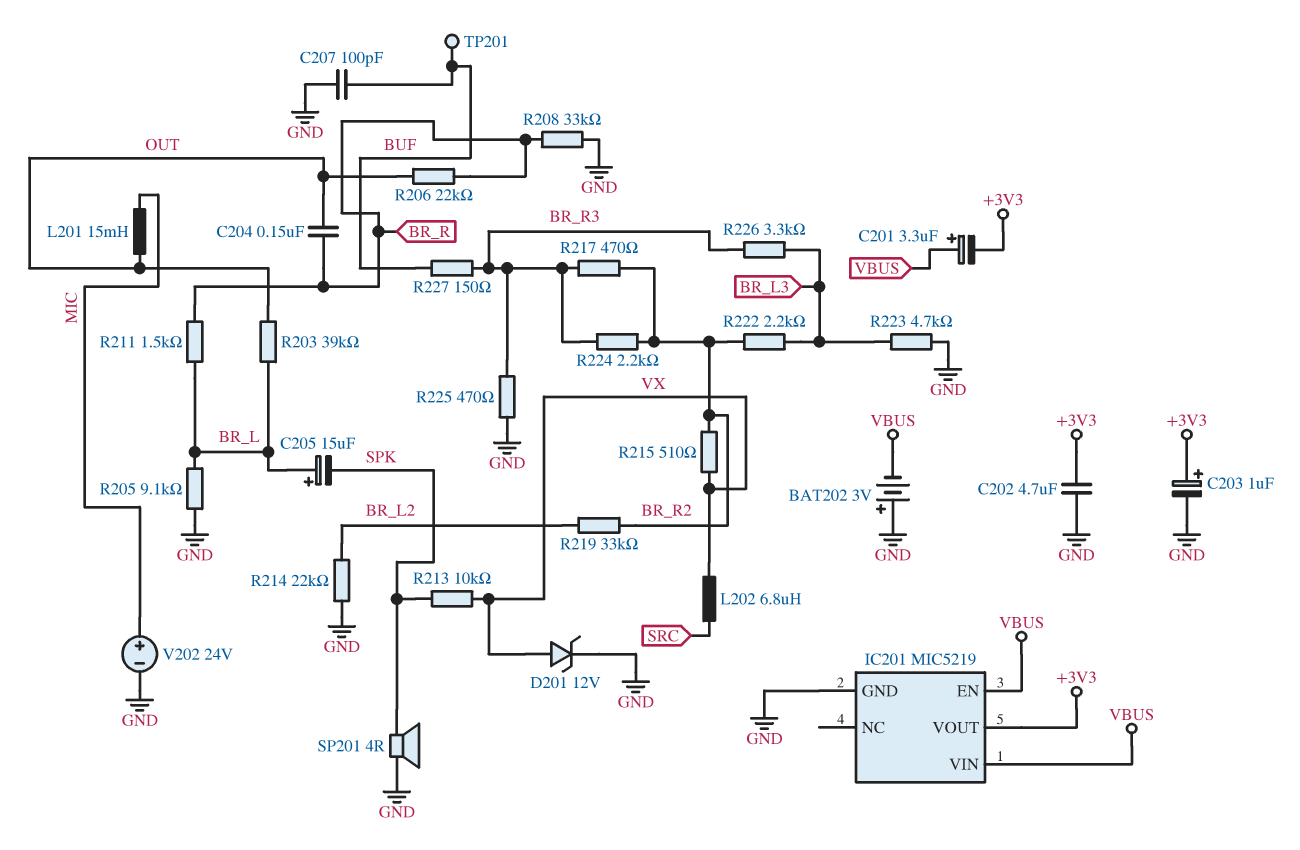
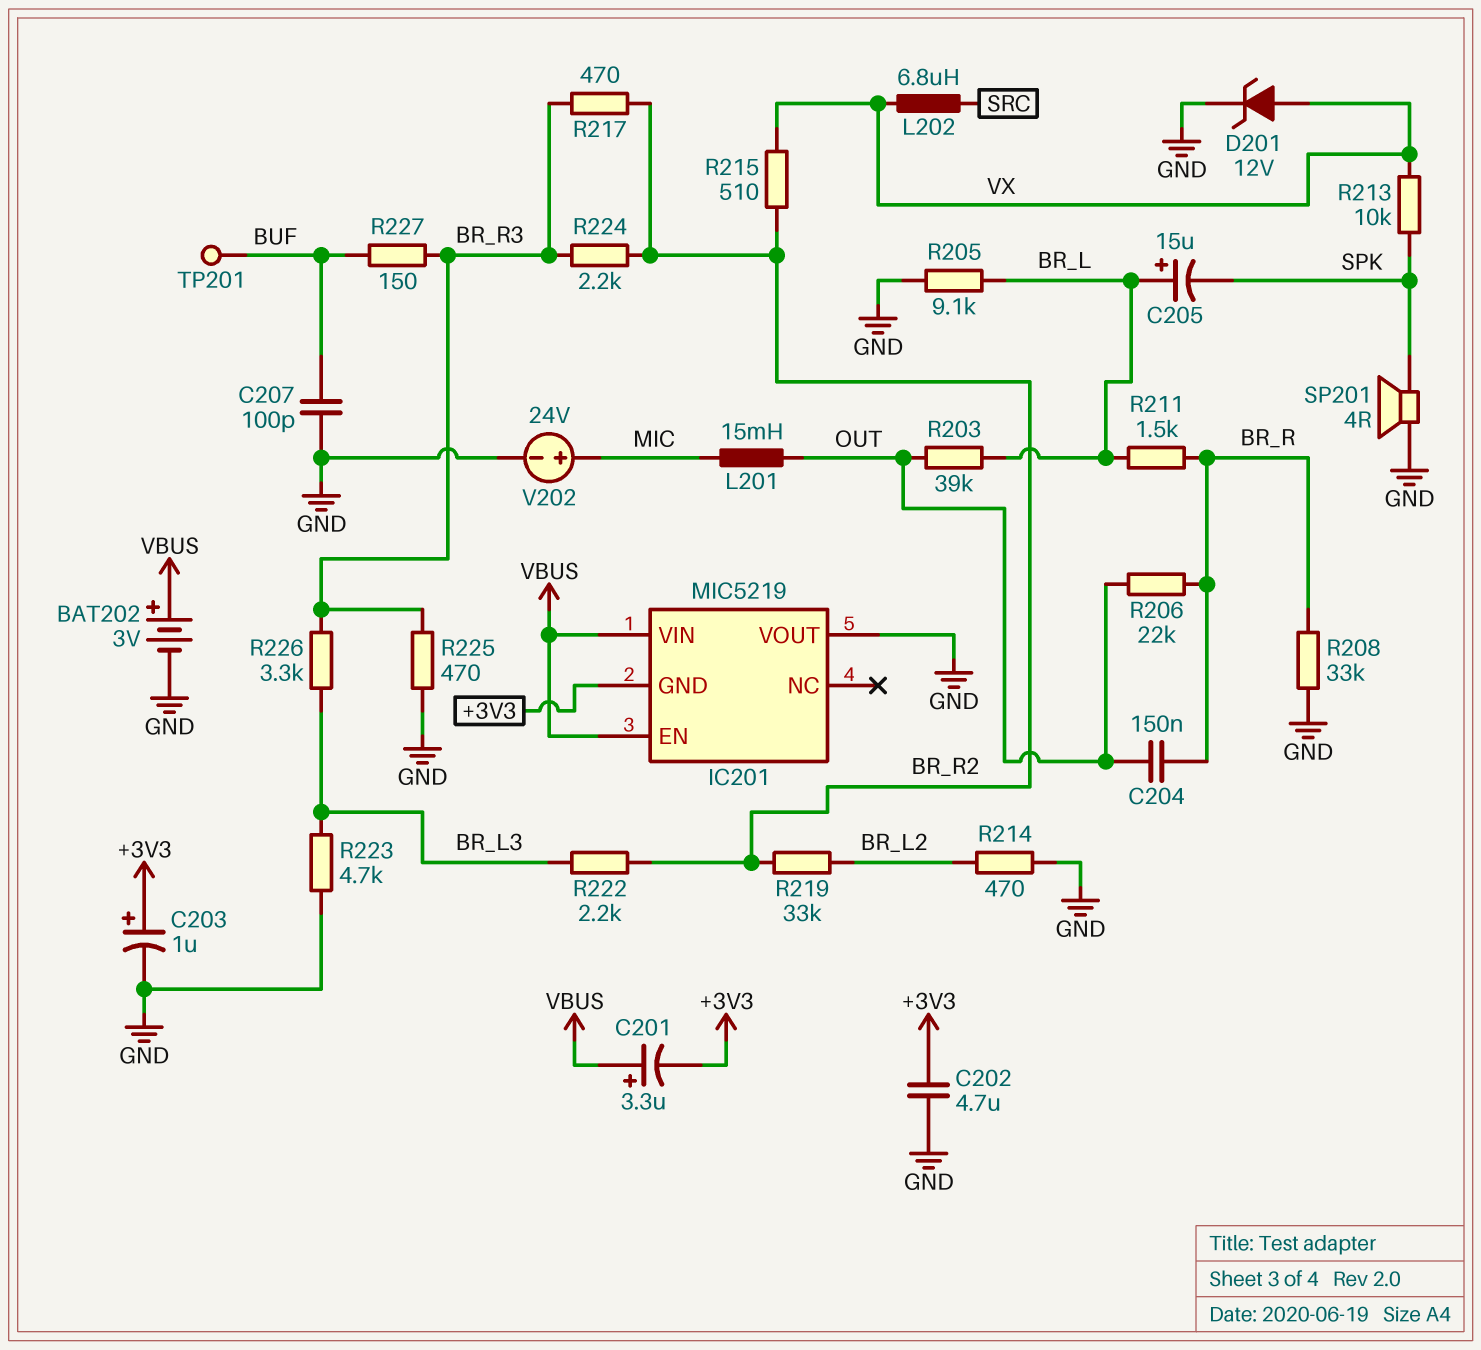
BAT202: 3V (plus GND, minus VBUS) -> 3V (plus VBUS, minus GND)
IC201 pin GND: GND -> +3V3
IC201 pin VOUT: +3V3 -> GND
R214: 22k (BR_L2, GND) -> 470 (BR_L2, GND)

